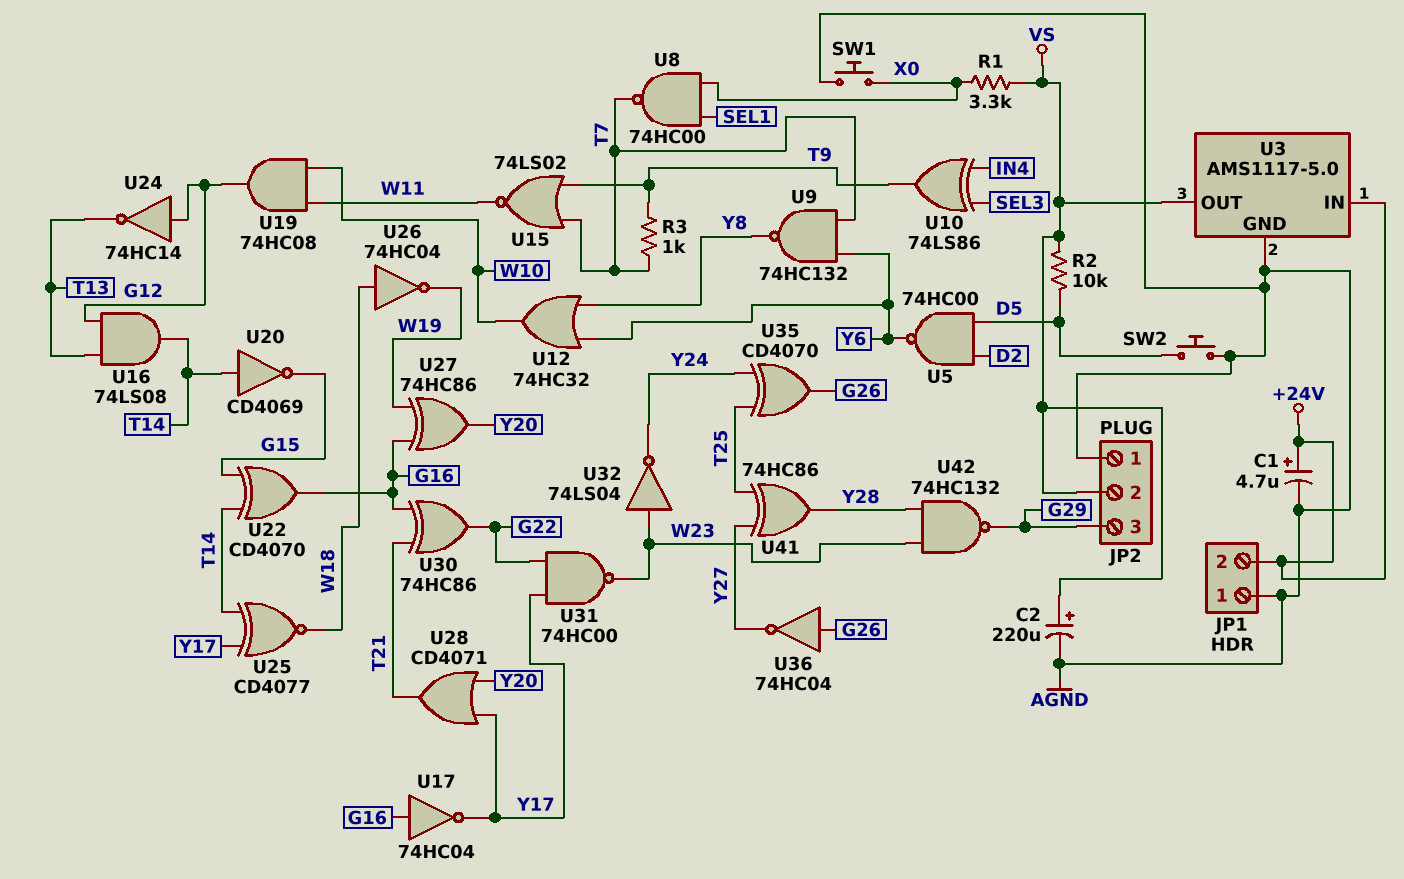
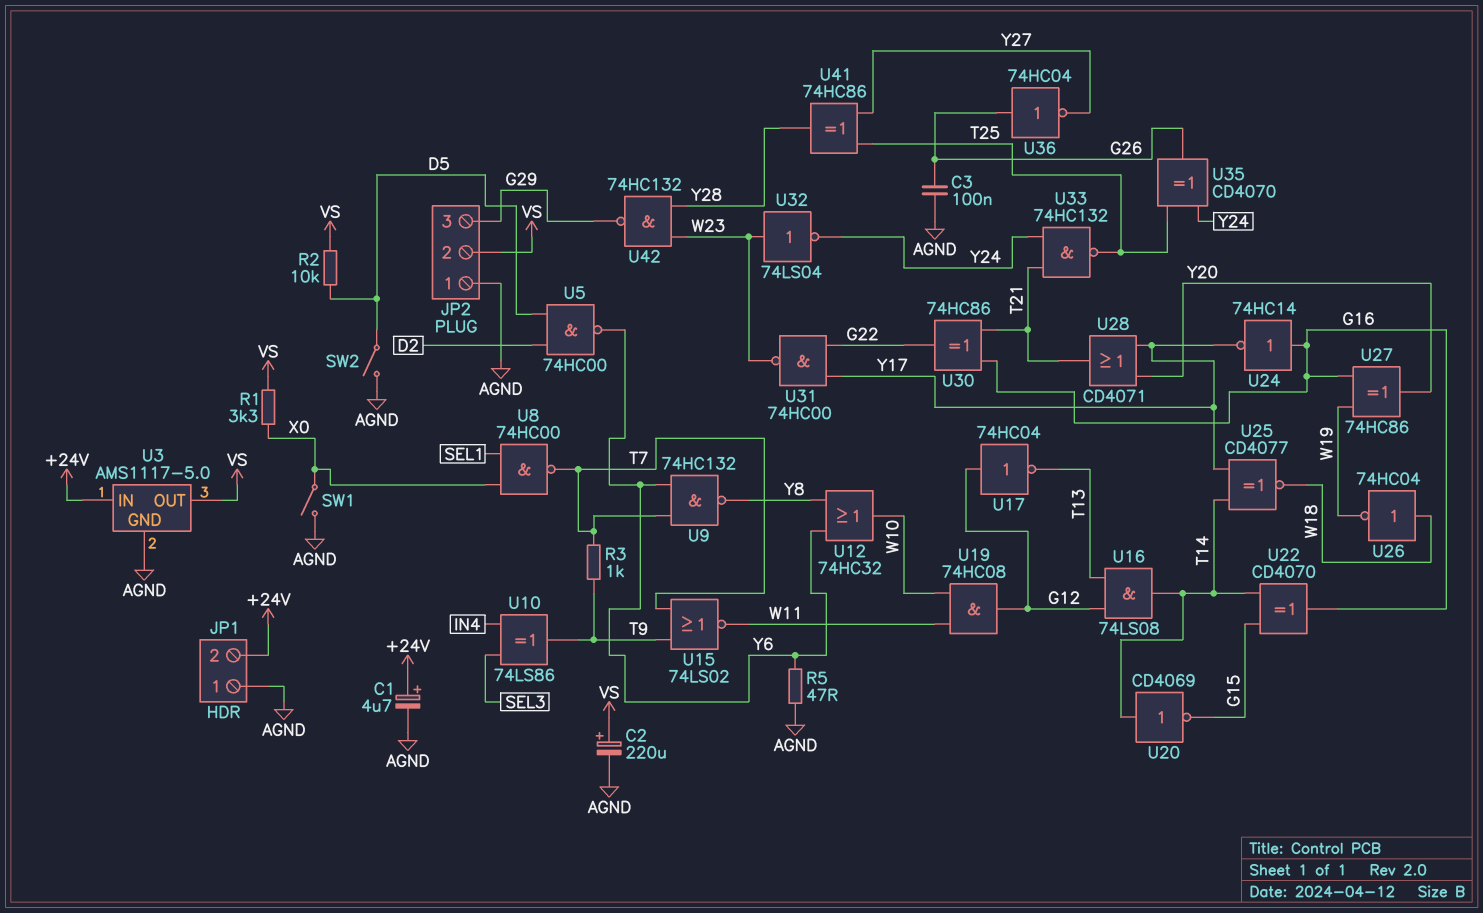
C3: none -> 100nF (AGND, G26)
R5: none -> 47 (AGND, Y6)
SW1: button (AGND, X0) -> switch (AGND, X0)
SW2: button (AGND, D5) -> switch (AGND, D5)
U17: NOT 74HC04 (in G16, out Y17) -> NOT 74HC04 (in G12, out T13)
U24: NOT 74HC14 (in G12, out T13) -> NOT 74HC14 (in G16, out Y17)
U33: none -> NAND 74HC132 (in T21, in Y24, out T25)

